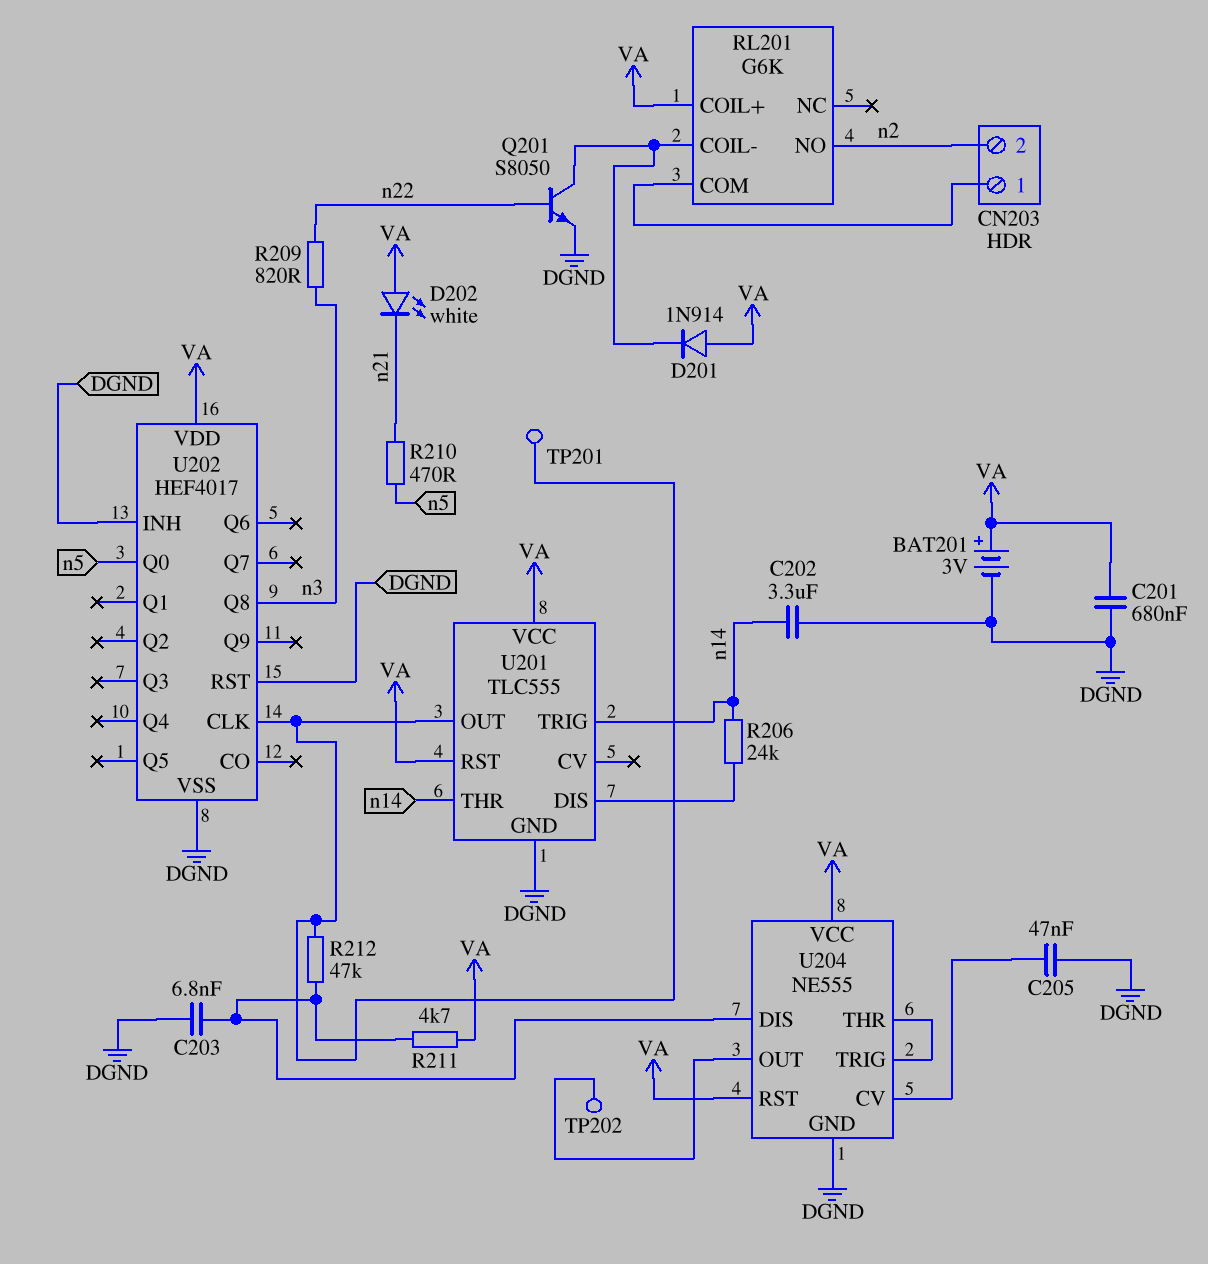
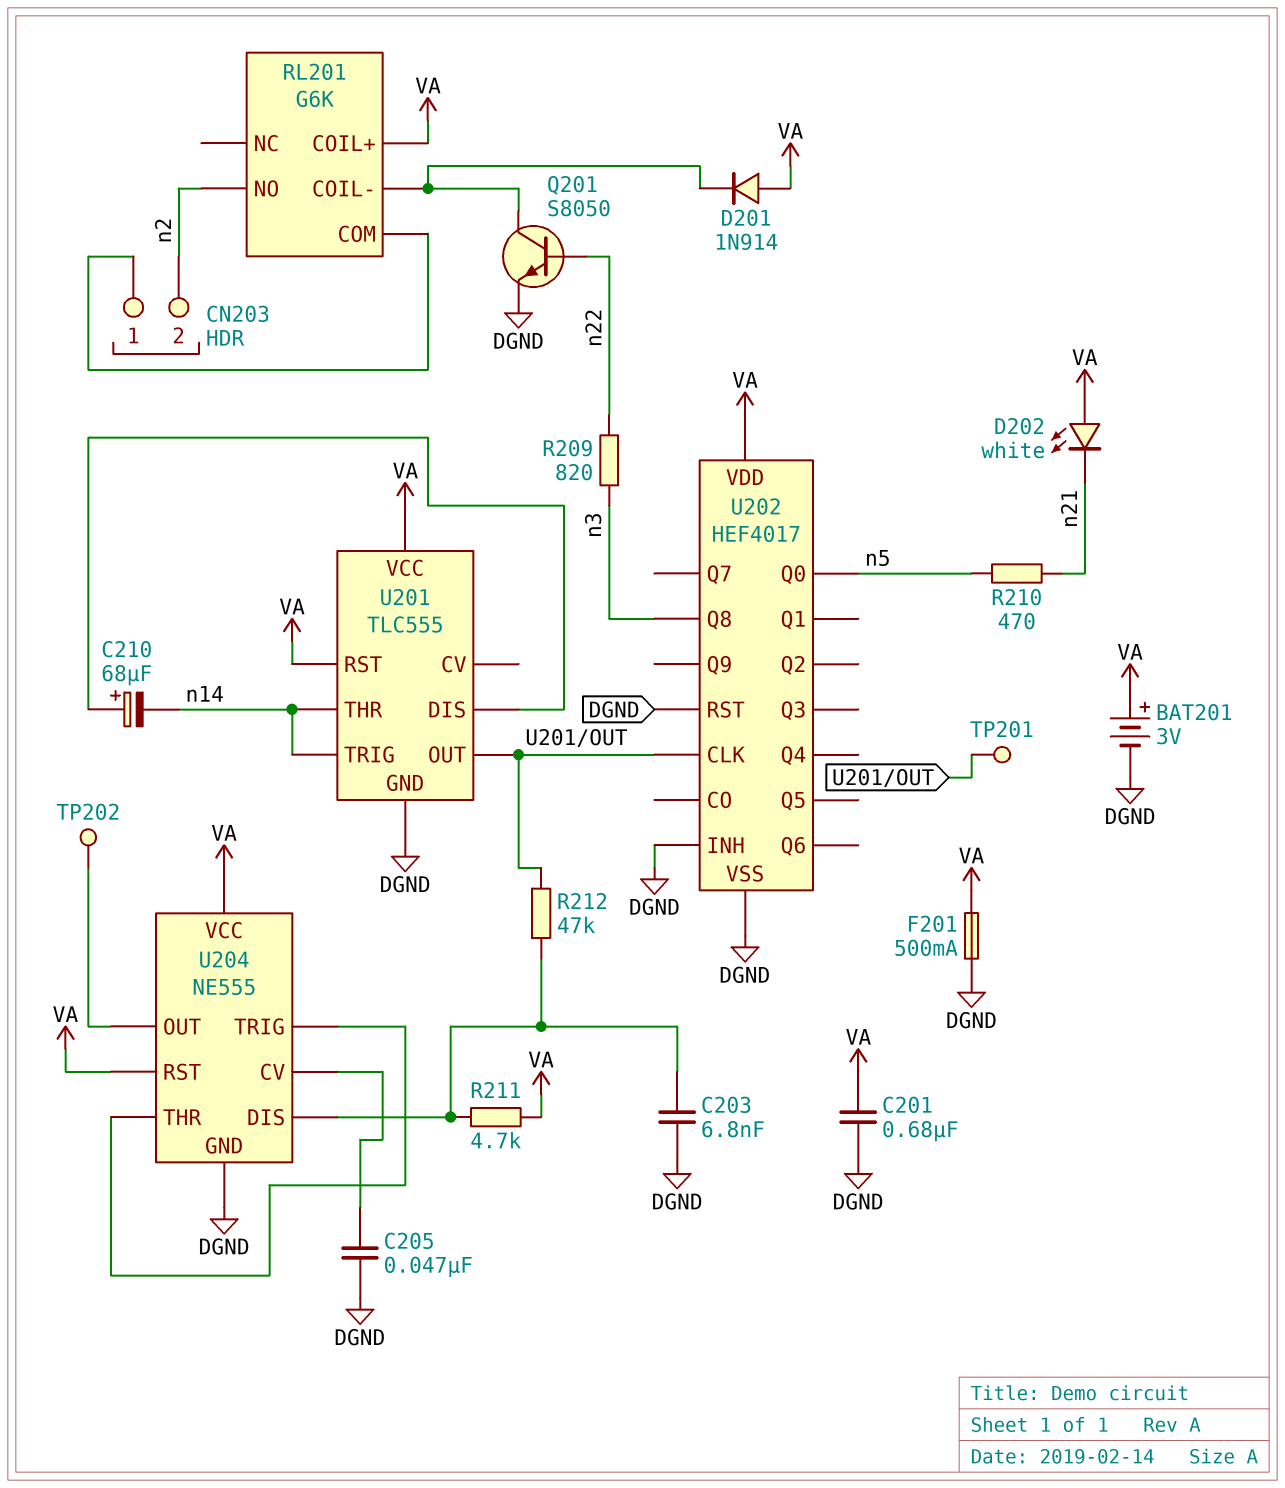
C202: 3.3uF (DGND, n14) -> none
C210: none -> 68uF (plus U201/DIS, minus n14)
F201: none -> 500mA (DGND, VA)
R206: 24k (U201/DIS, n14) -> none

